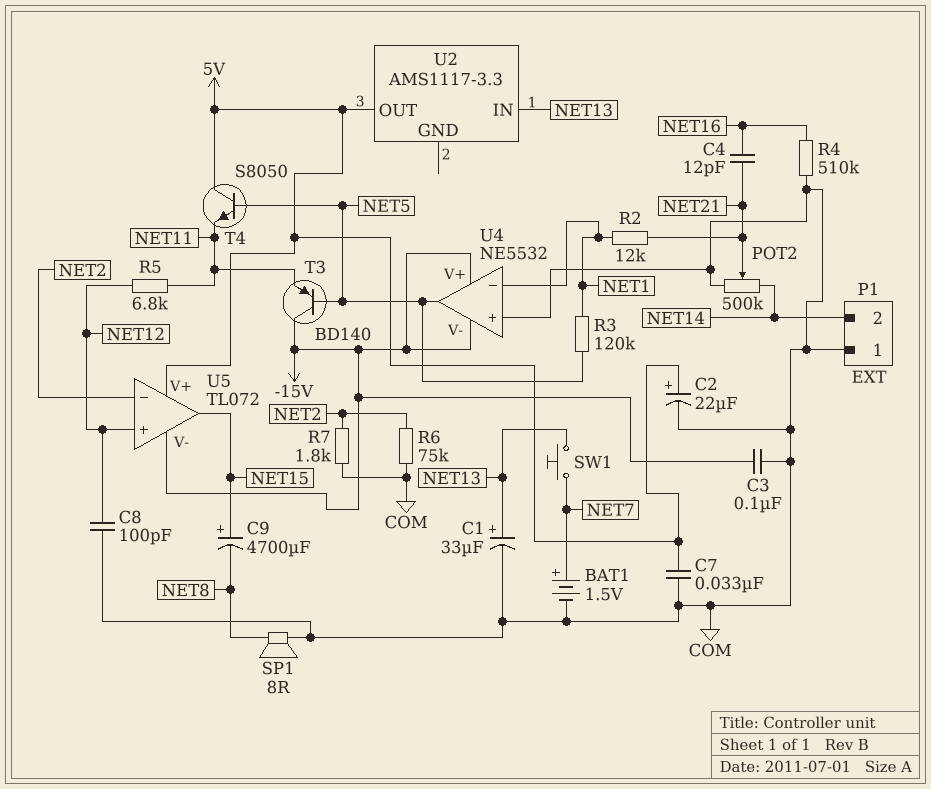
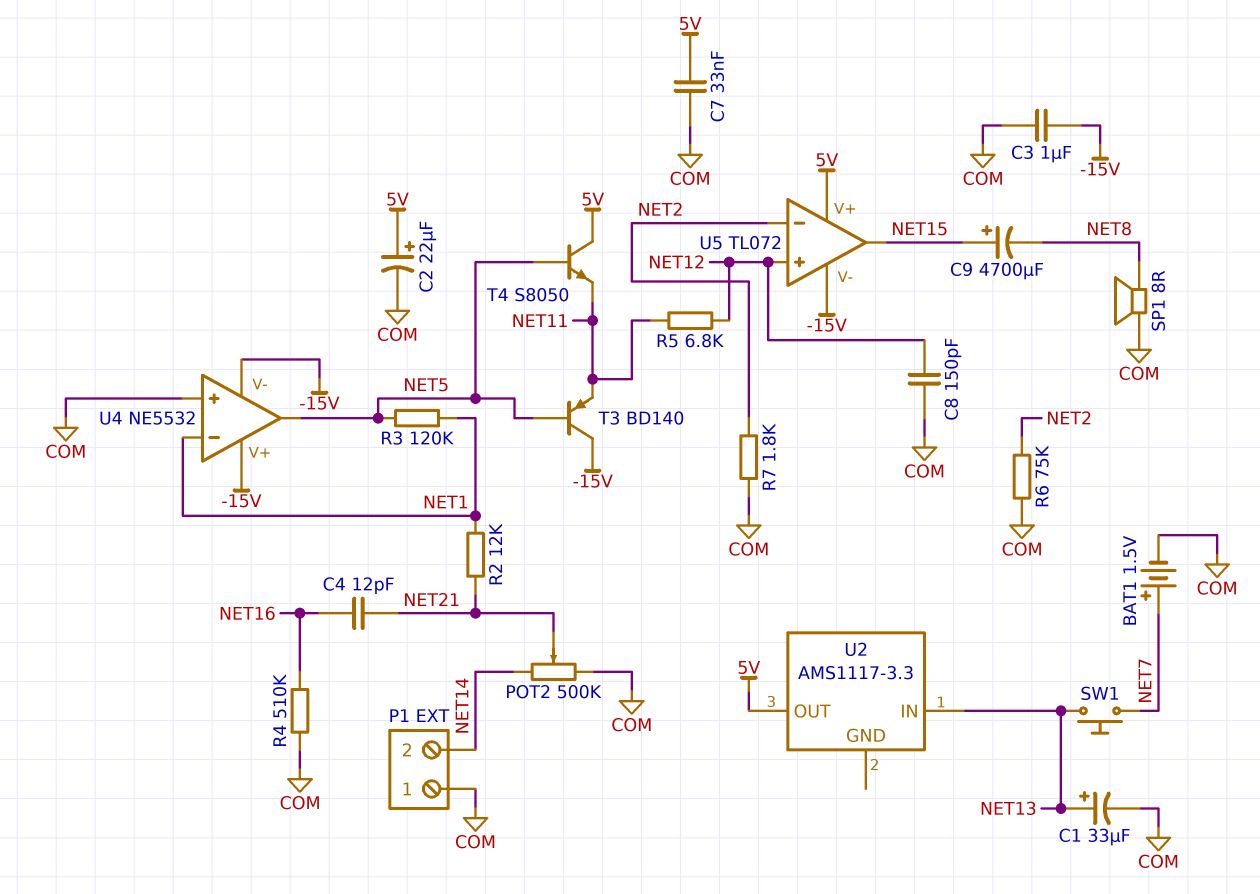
C3: 100nF (-15V, COM) -> 1uF (-15V, COM)
C8: 100pF (COM, NET12) -> 150pF (COM, NET12)

